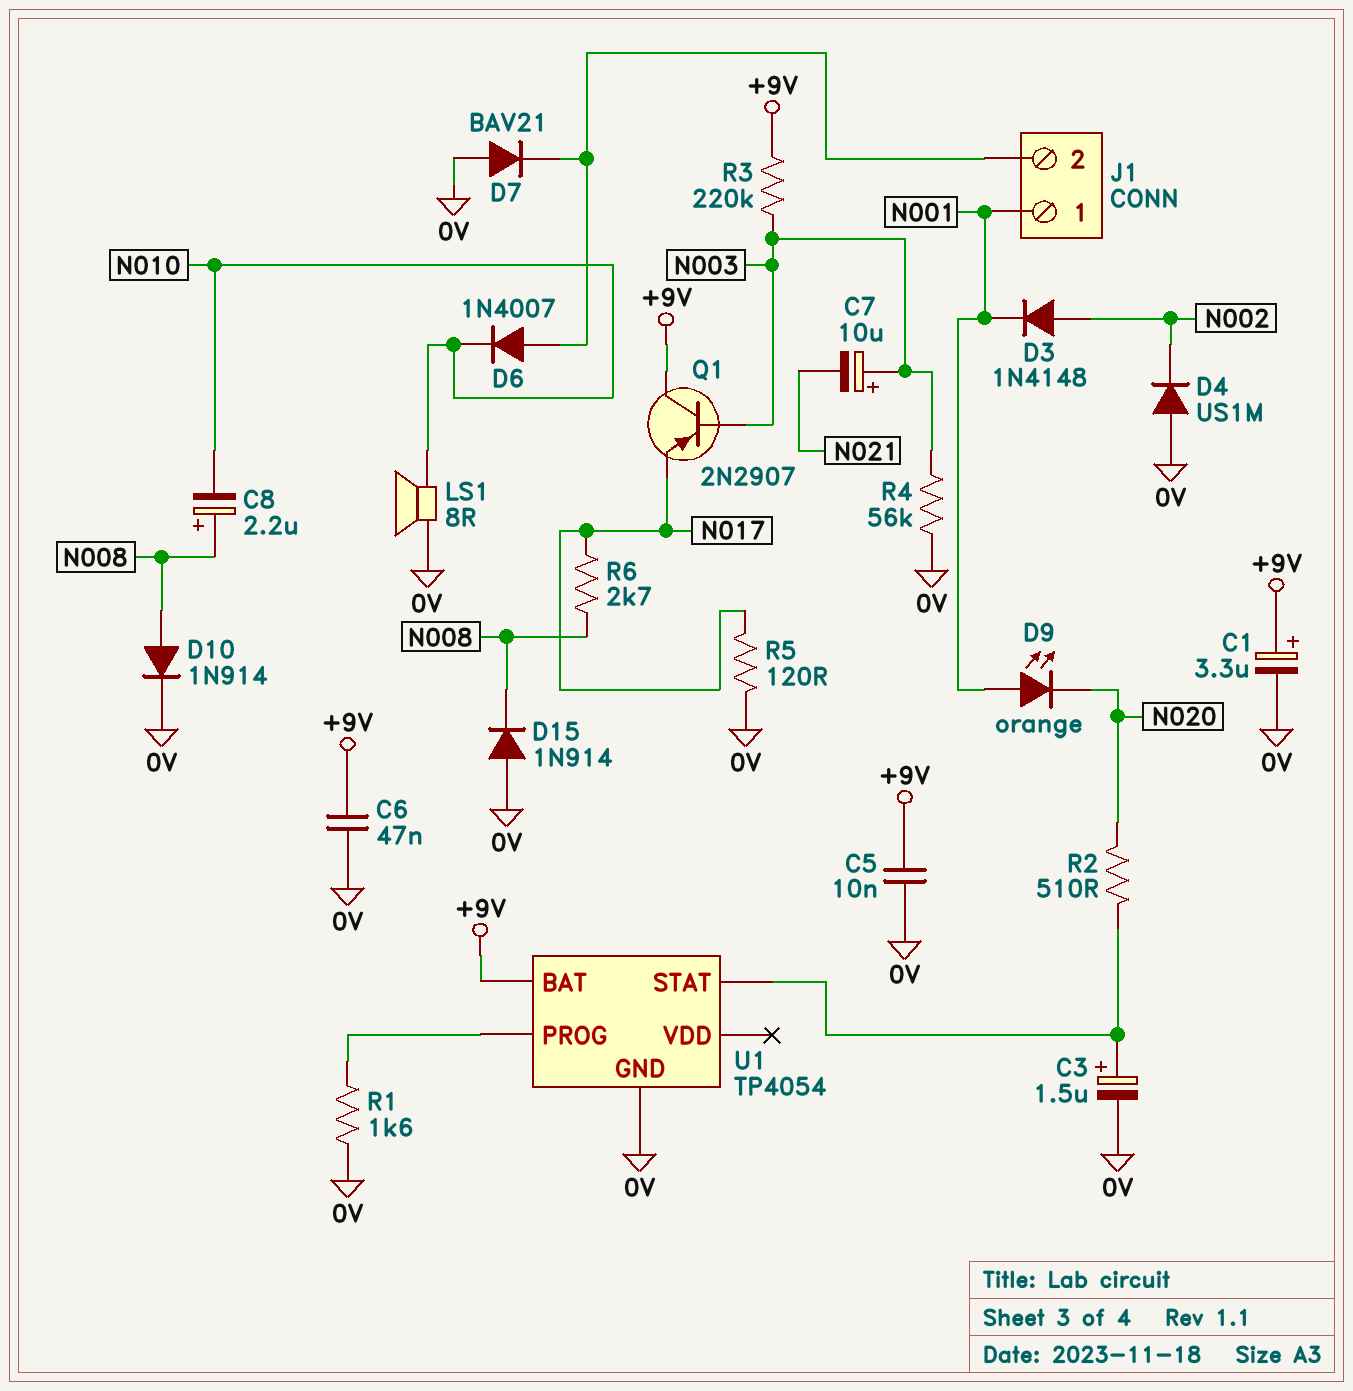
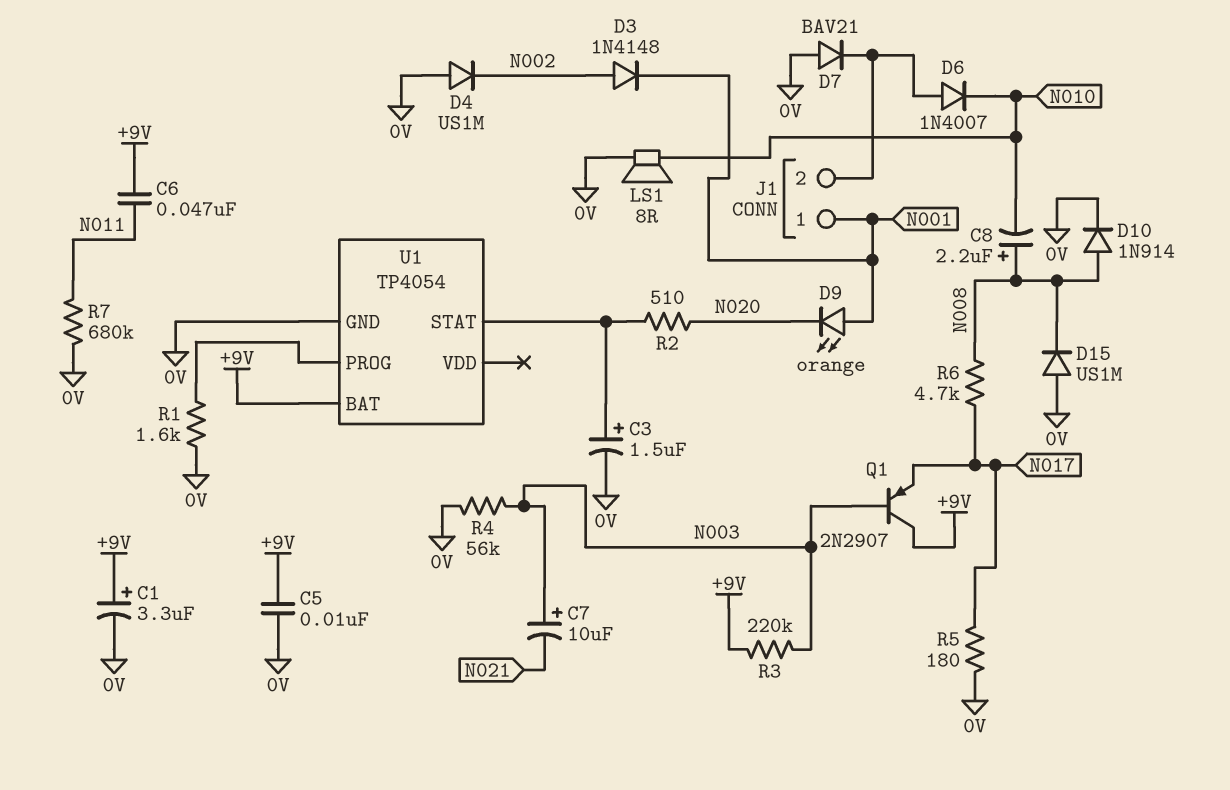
C6: 47nF (+9V, 0V) -> 47nF (+9V, N011)
D15: diode 1N914 (A 0V, K N008) -> diode US1M (A 0V, K N008)
R5: 120 (0V, N017) -> 180 (0V, N017)
R6: 2.7k (N008, N017) -> 4.7k (N008, N017)
R7: none -> 680k (0V, N011)

